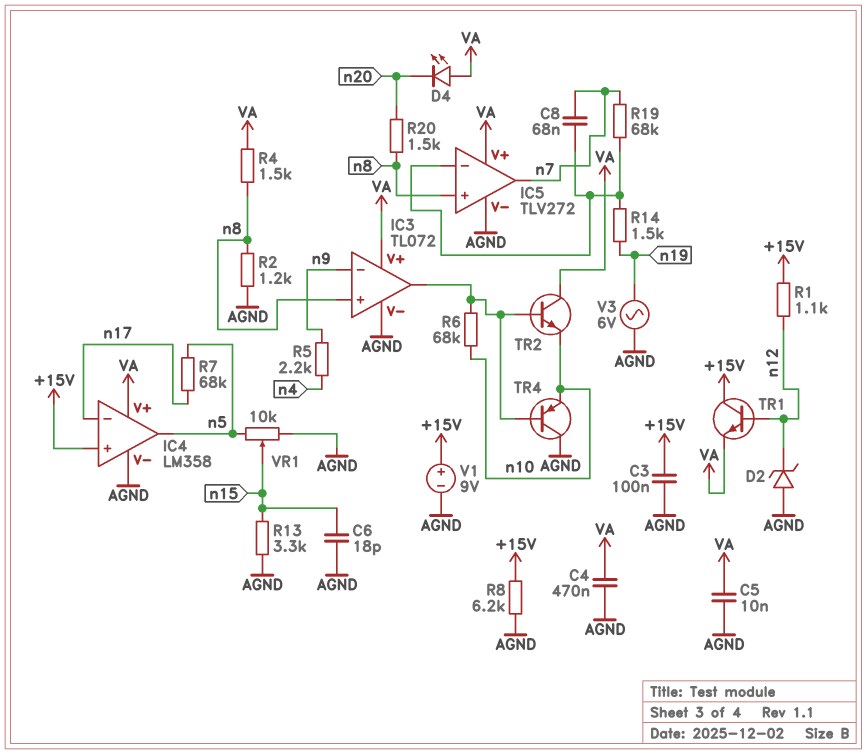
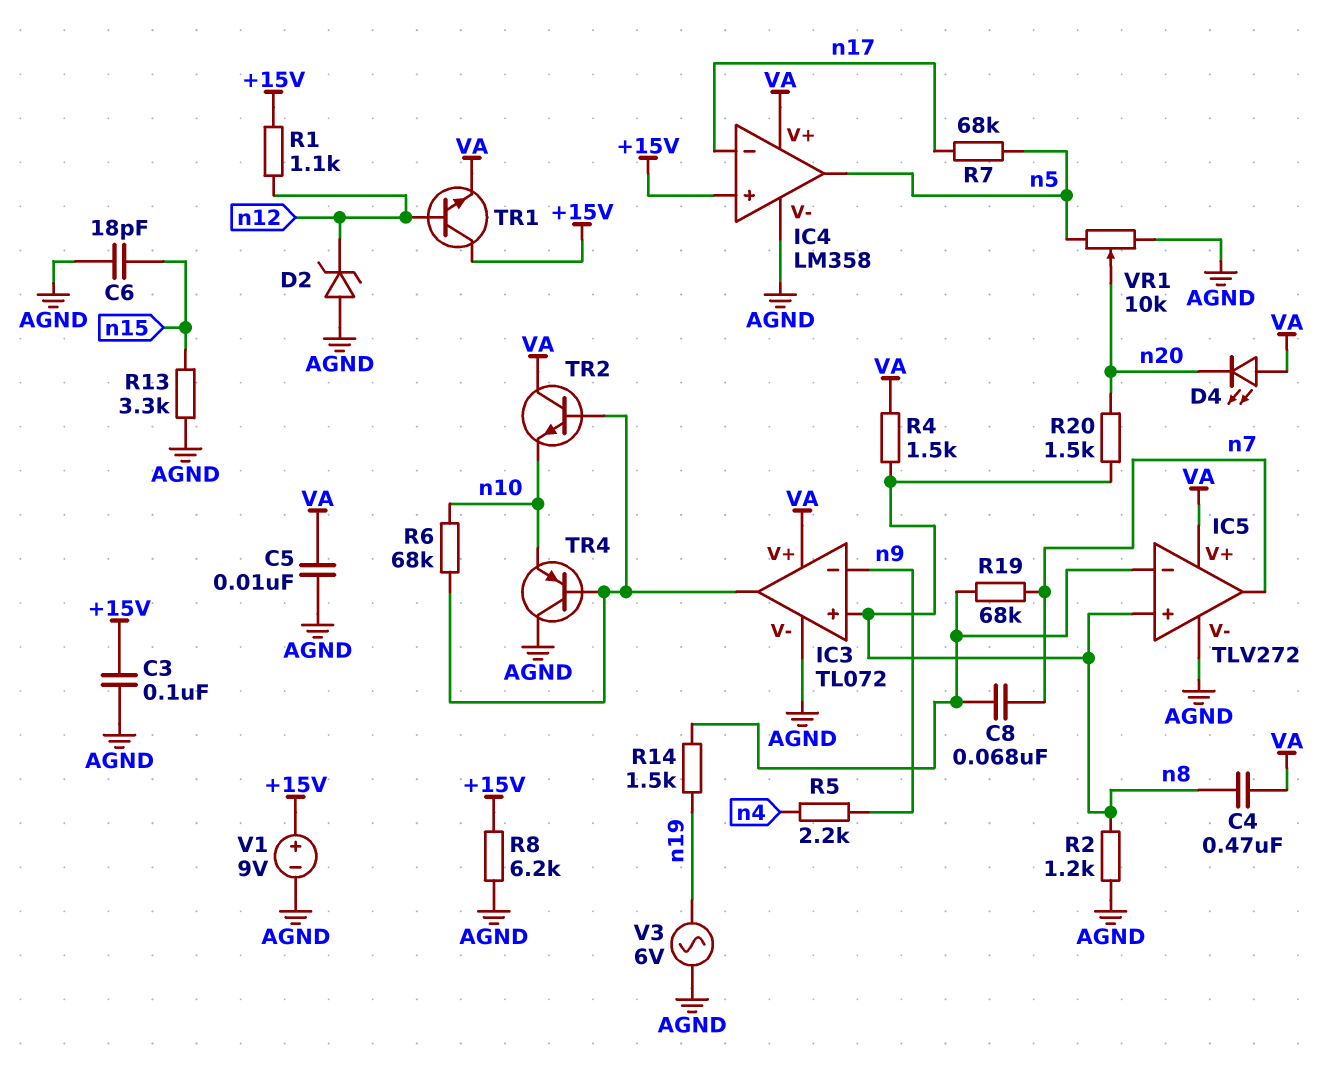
C4: 470nF (AGND, VA) -> 470nF (VA, n8)
VR1: 10k (AGND, n5, wiper n15) -> 10k (AGND, n5, wiper n20)

